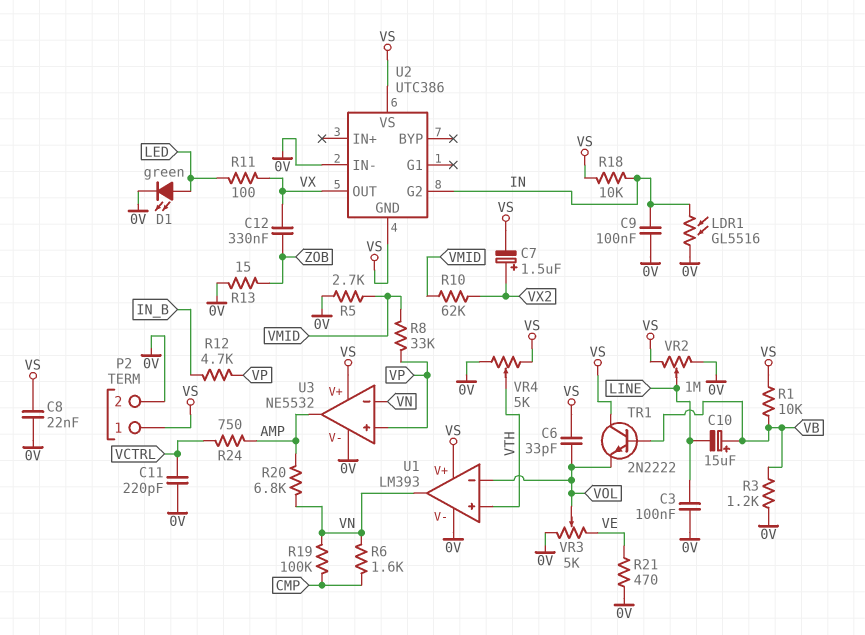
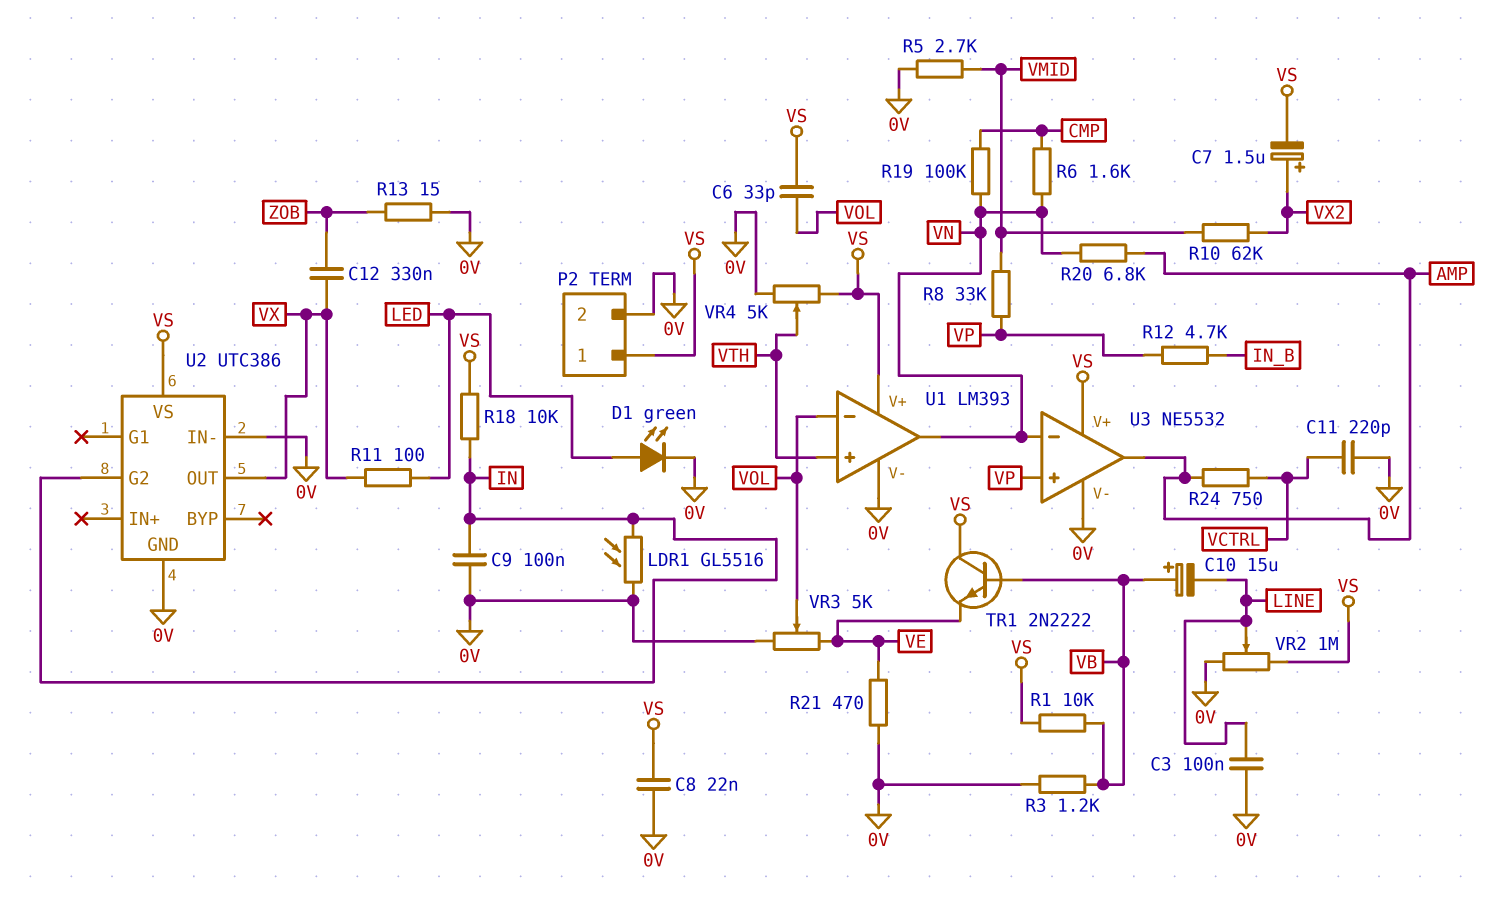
TR1: NPN 2N2222 (B VB, C VS, E VOL) -> NPN 2N2222 (B VB, C VS, E VE)
U2 pin GND: VS -> 0V

